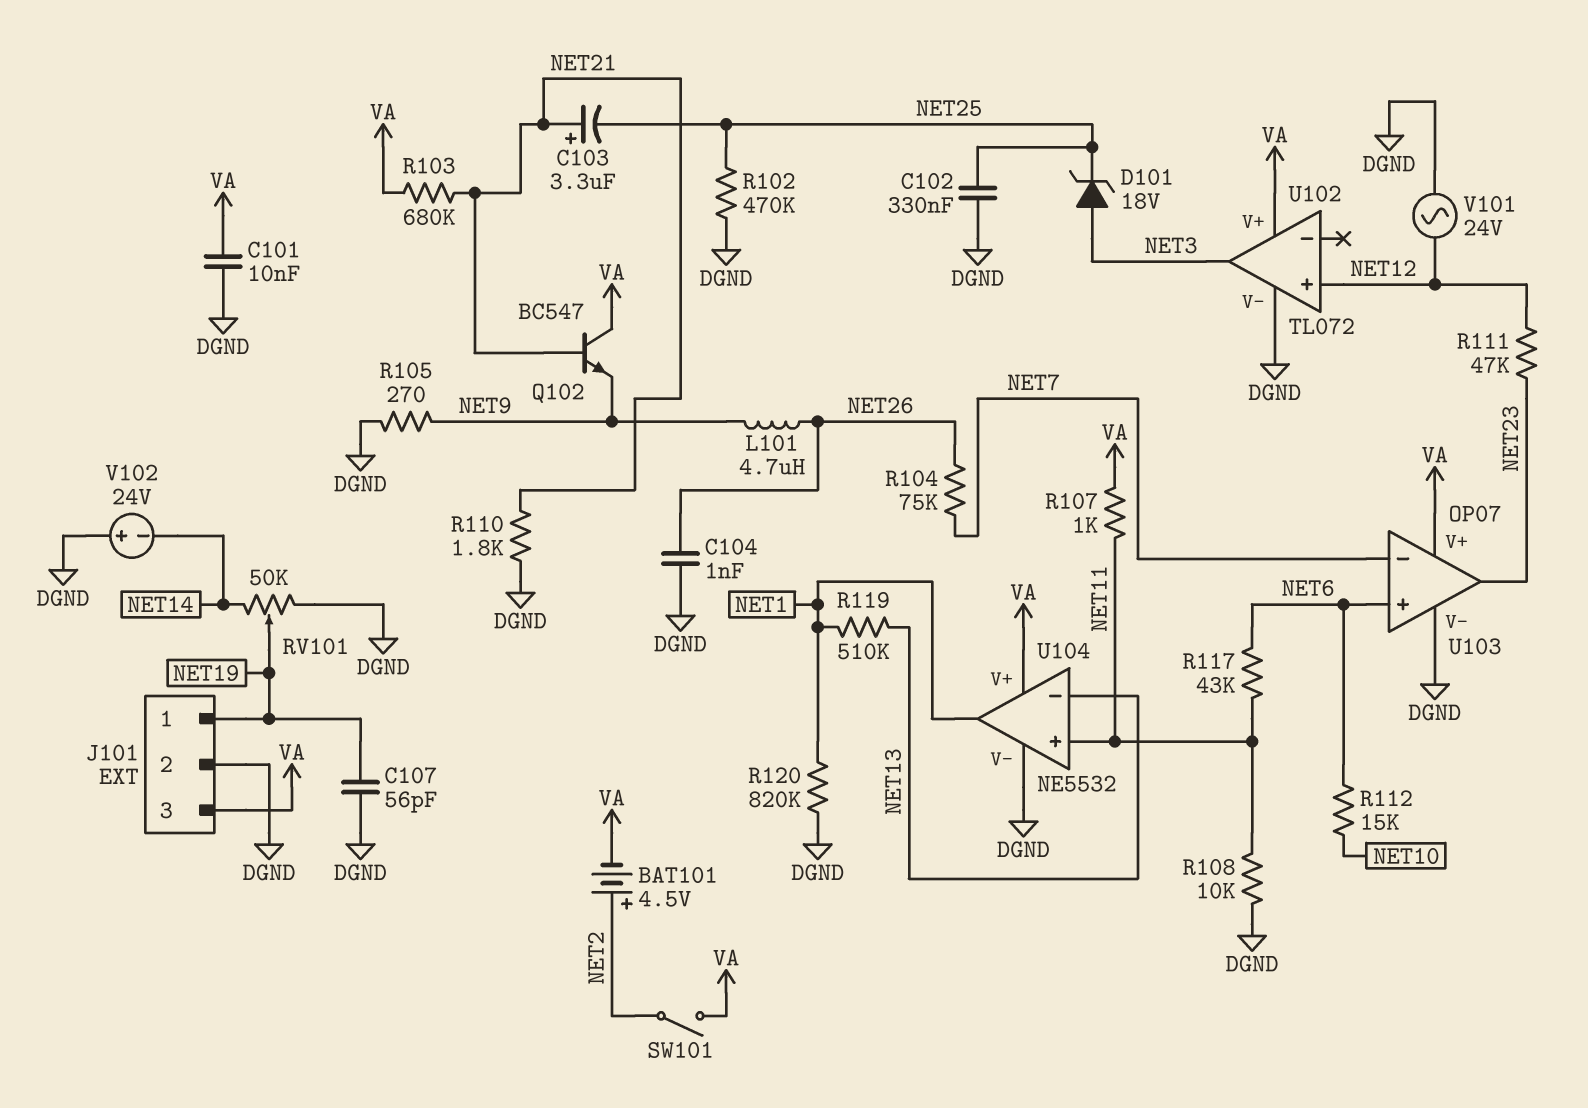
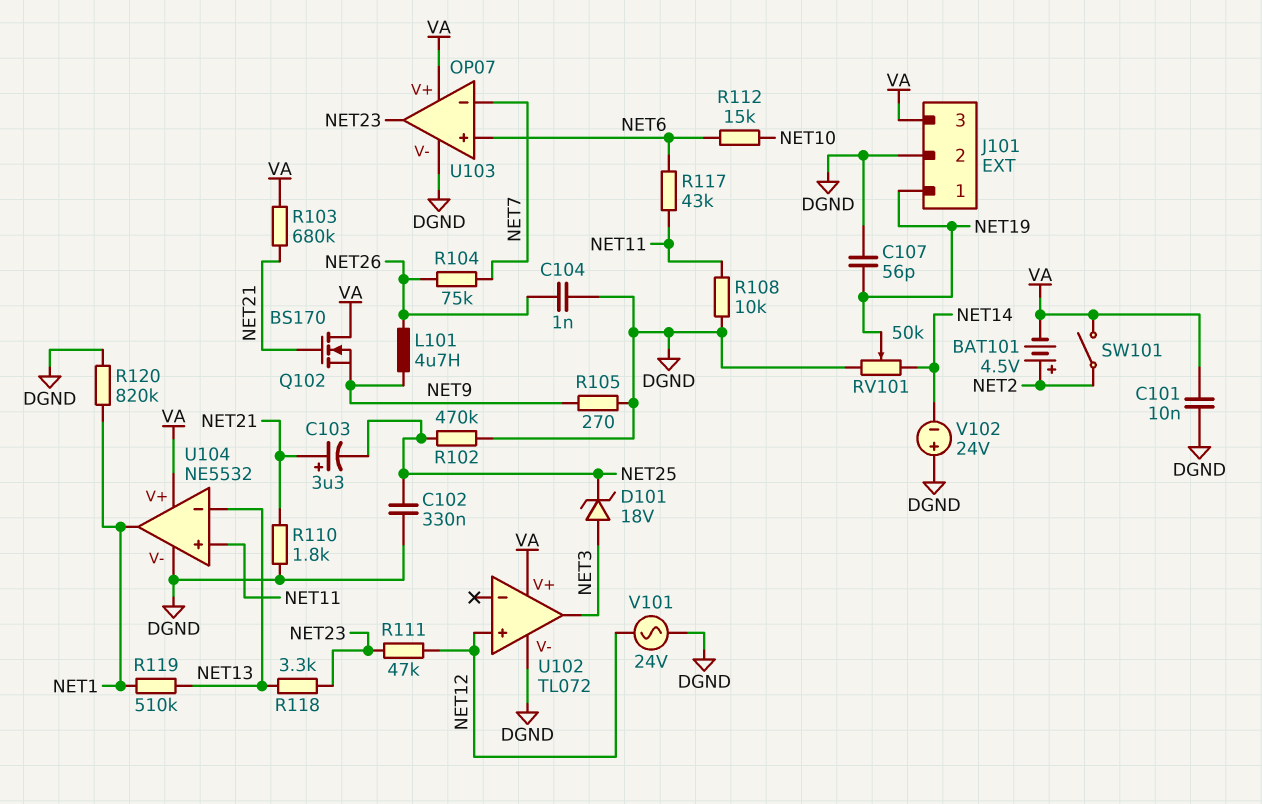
Q102: NPN BC547 (B NET21, C VA, E NET9) -> NMOS BS170 (G NET21, D VA, S NET9)
R107: 1k (NET11, VA) -> none
R118: none -> 3.3k (NET13, NET23)

